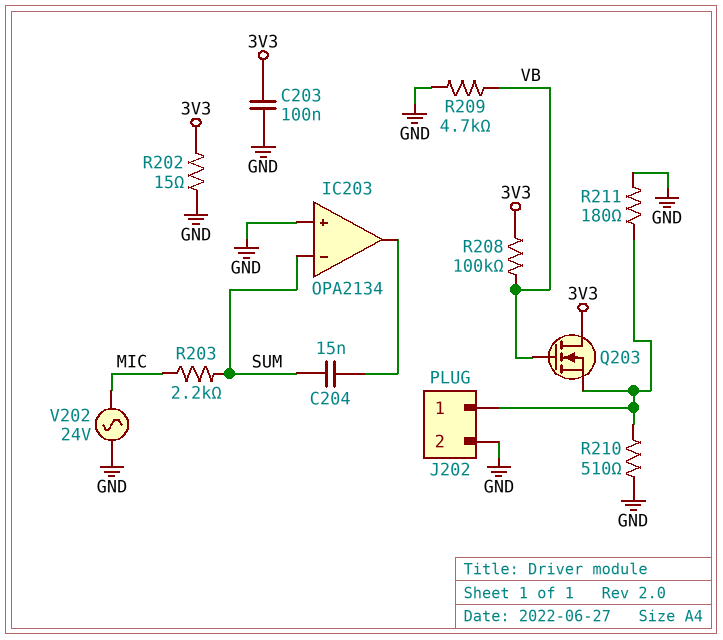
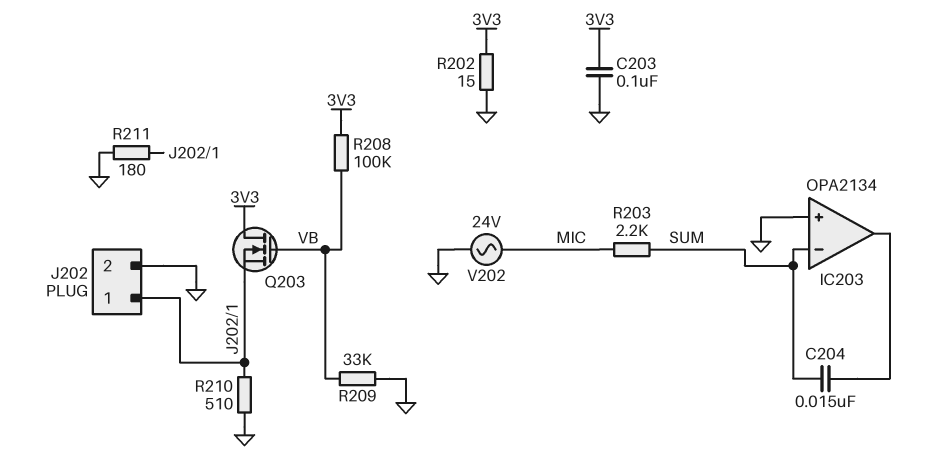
R209: 4.7k (GND, VB) -> 33k (GND, VB)

